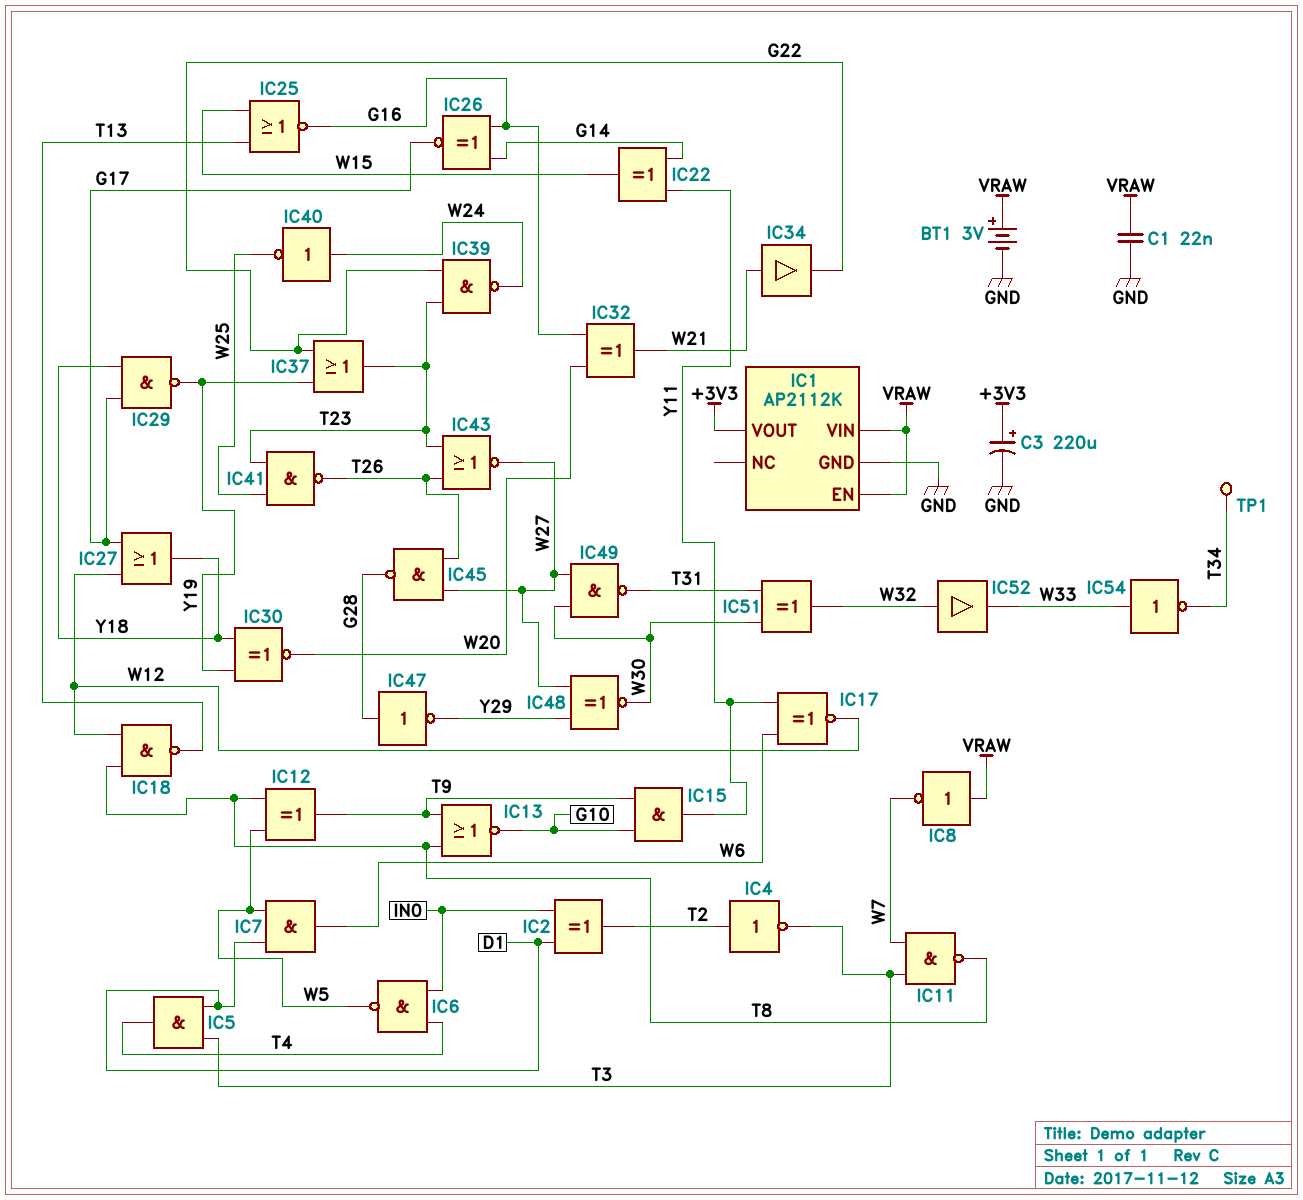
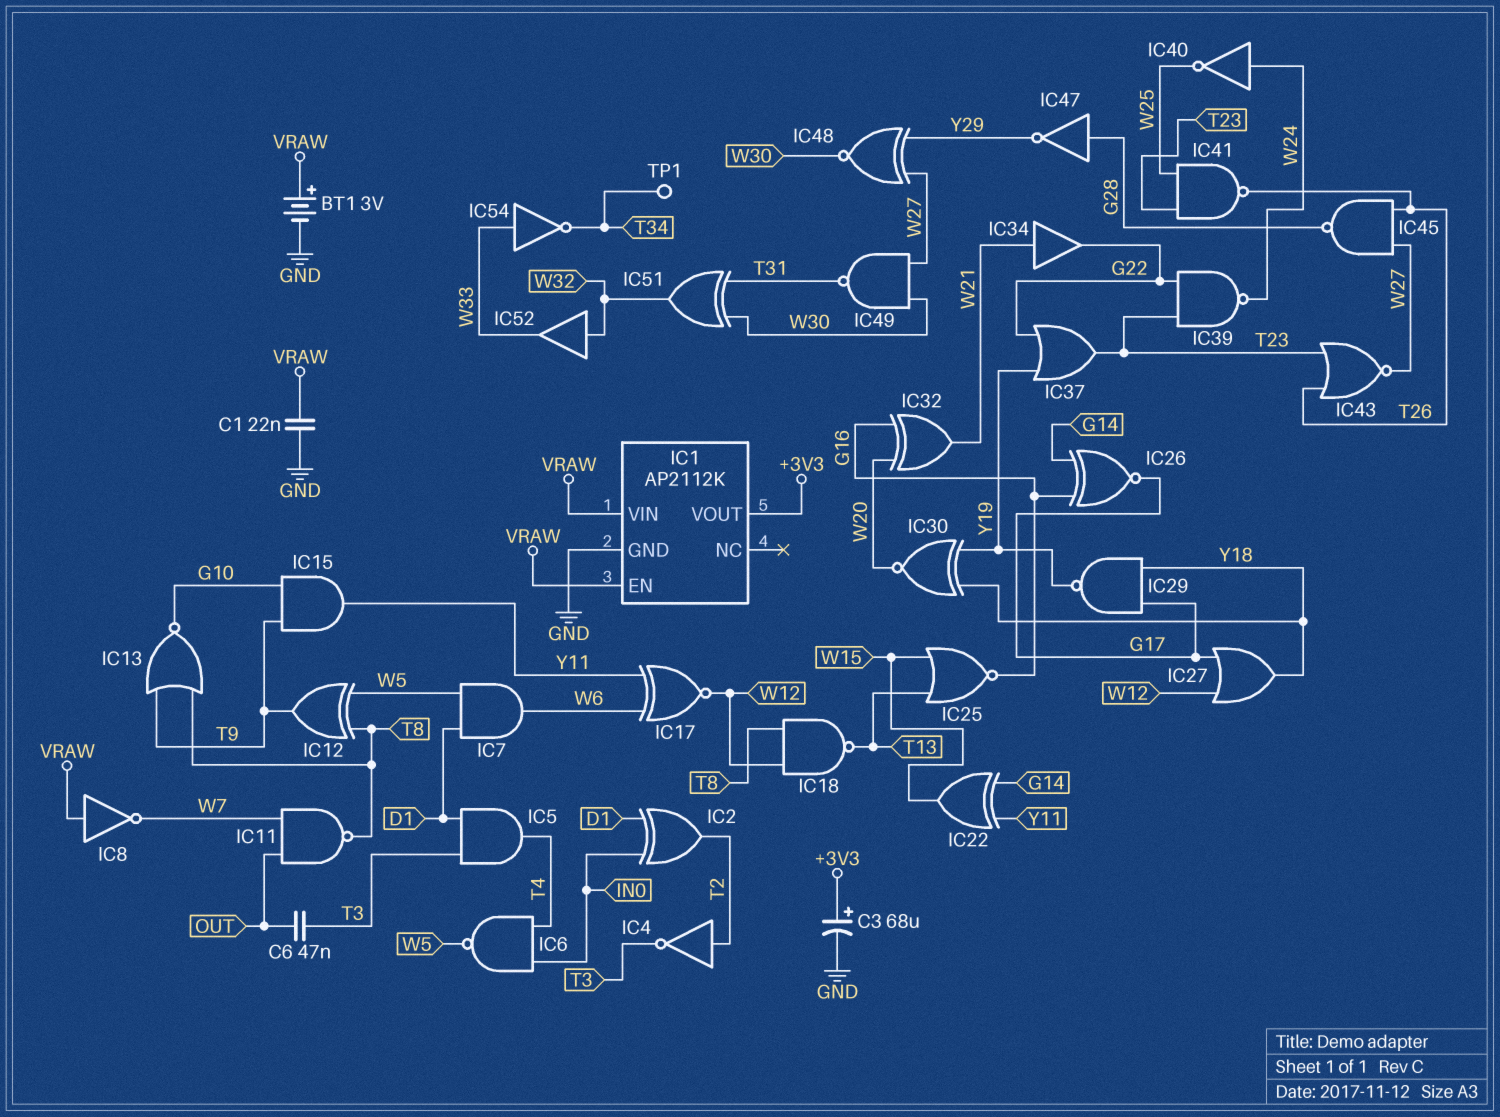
C3: 220uF (plus +3V3, minus GND) -> 68uF (plus +3V3, minus GND)
C6: none -> 47nF (OUT, T3)
IC11: NAND (in T3, in W7, out T8) -> NAND (in OUT, in W7, out T8)

